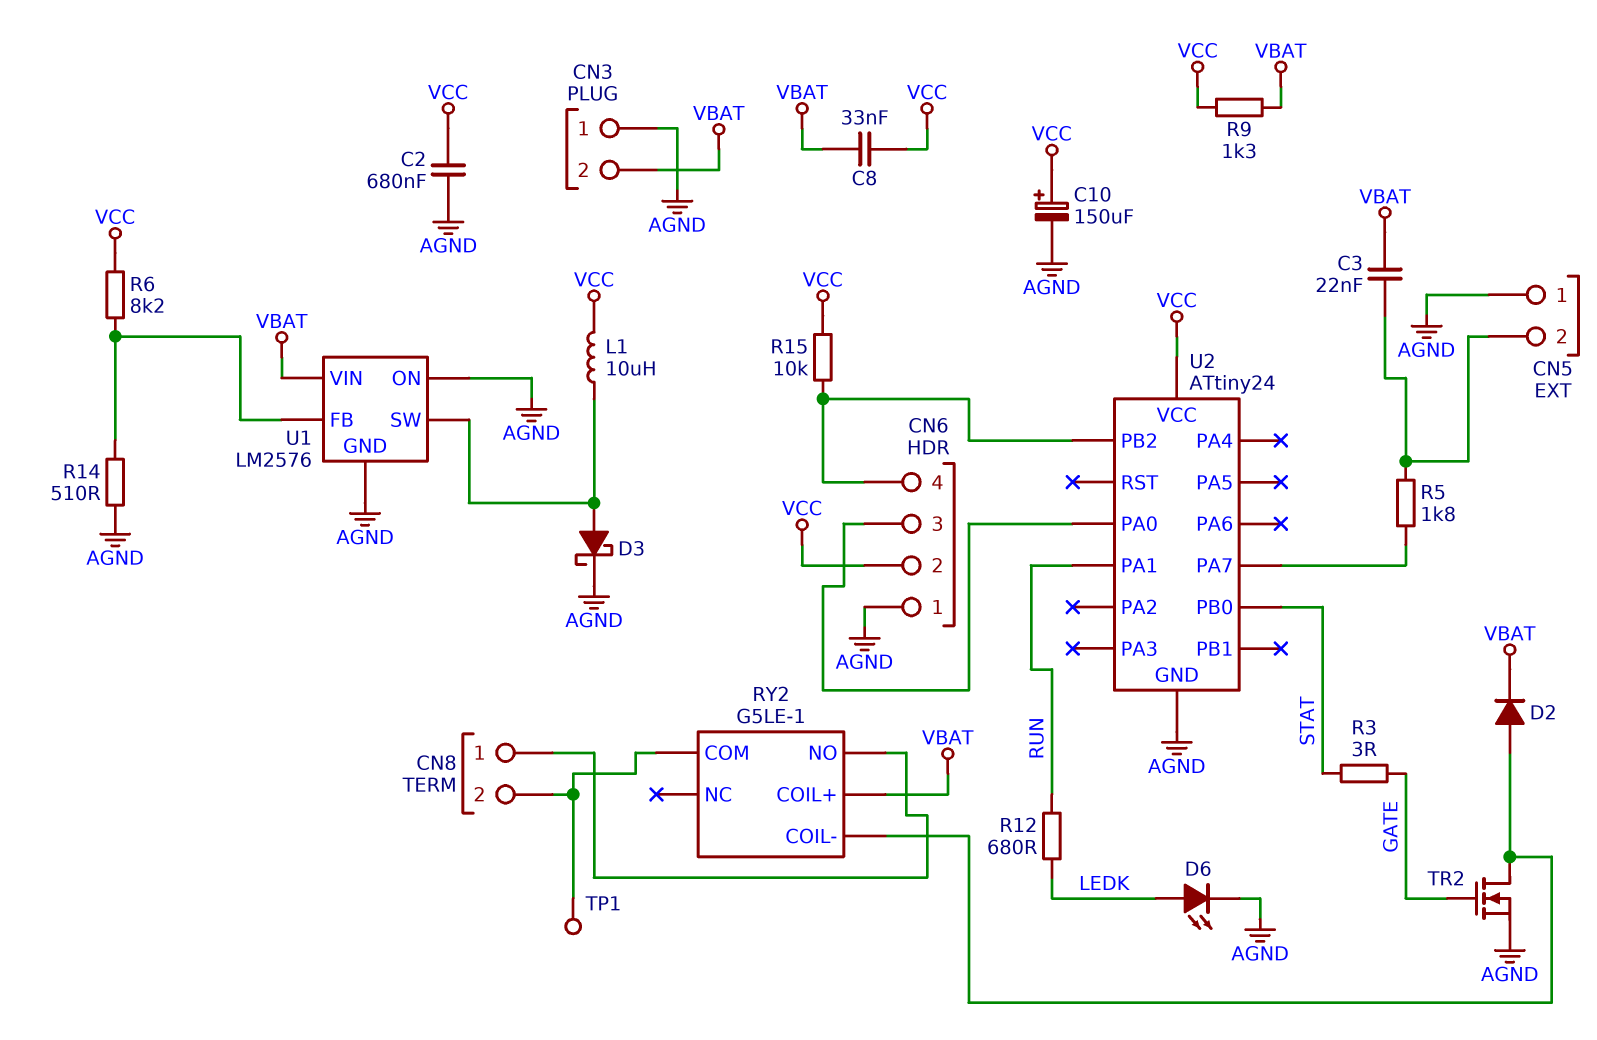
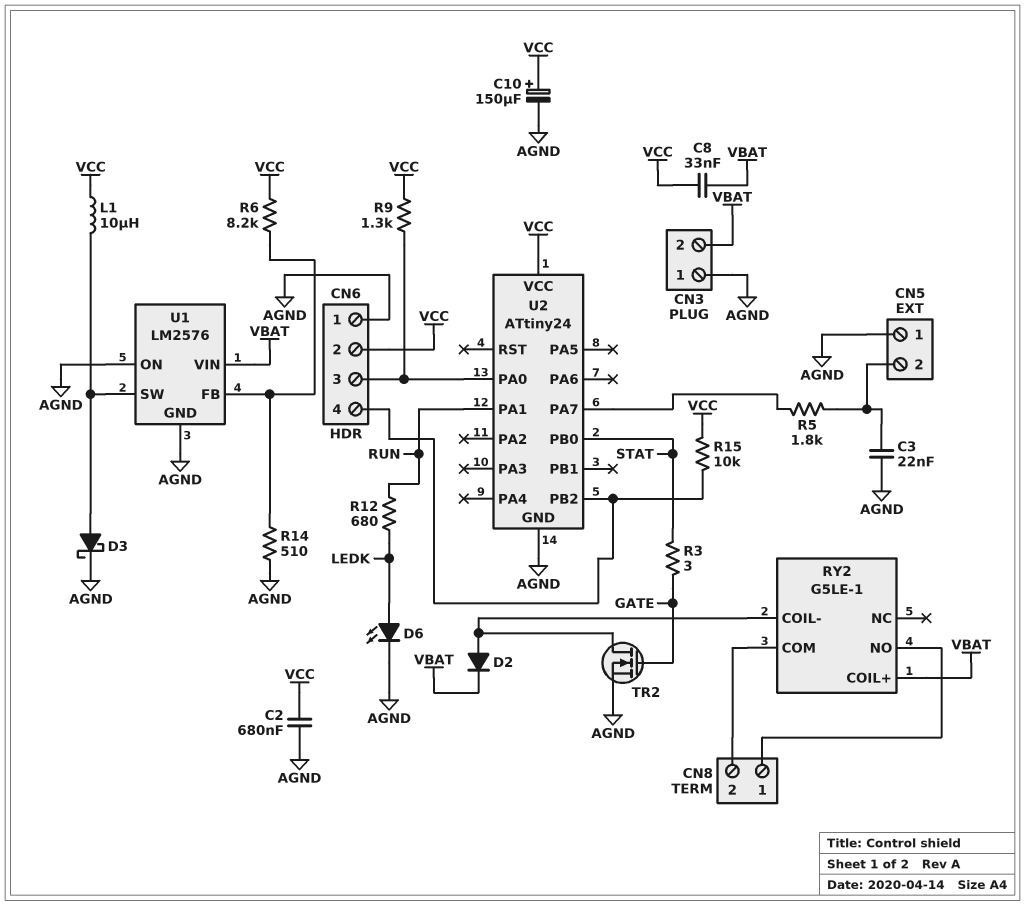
C3: 22nF (CN5/2, VBAT) -> 22nF (AGND, CN5/2)
R9: 1.3k (VBAT, VCC) -> 1.3k (CN6/3, VCC)
TP1: test point (CN8/2) -> none

